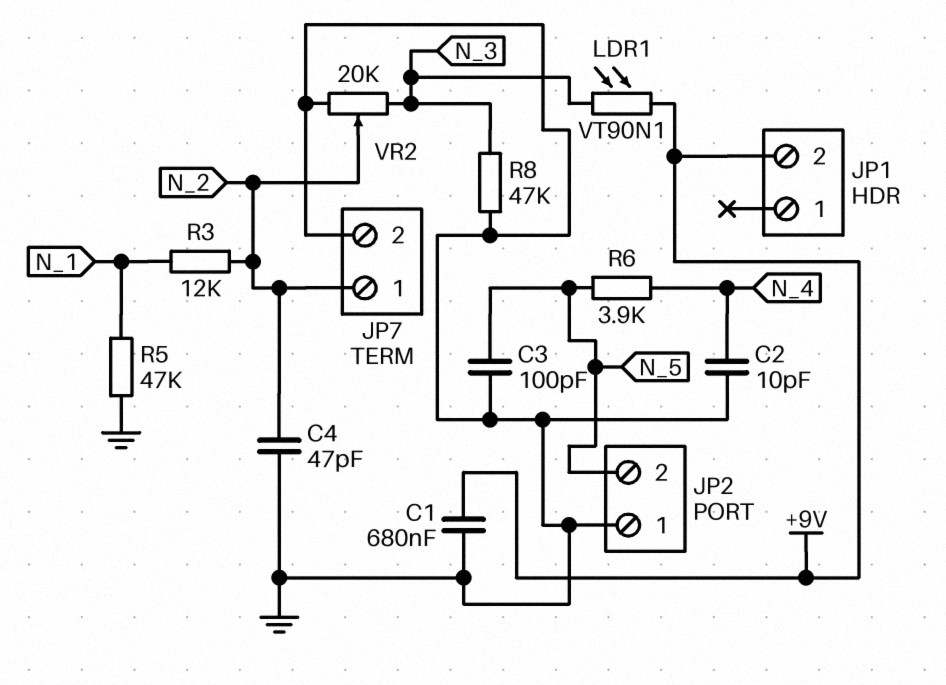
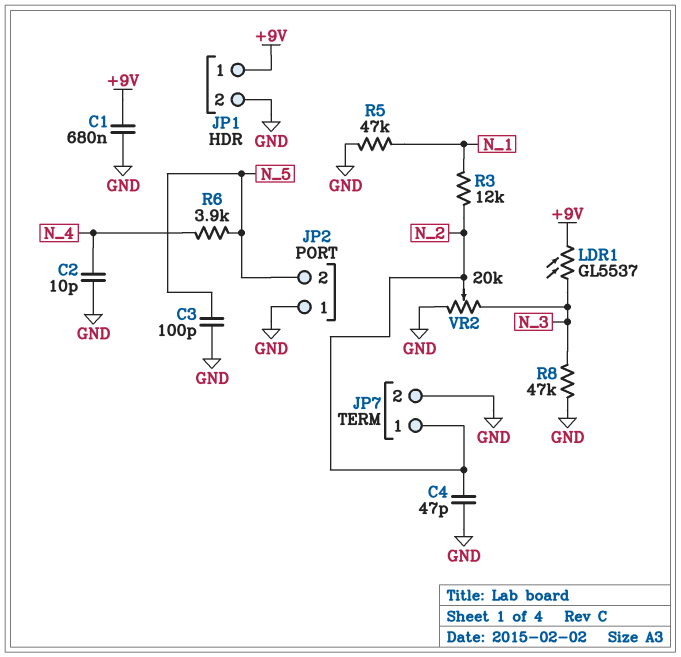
JP1 pin 1: none -> +9V
JP1 pin 2: +9V -> GND
LDR1: VT90N1 (+9V, N_3) -> GL5537 (+9V, N_3)

